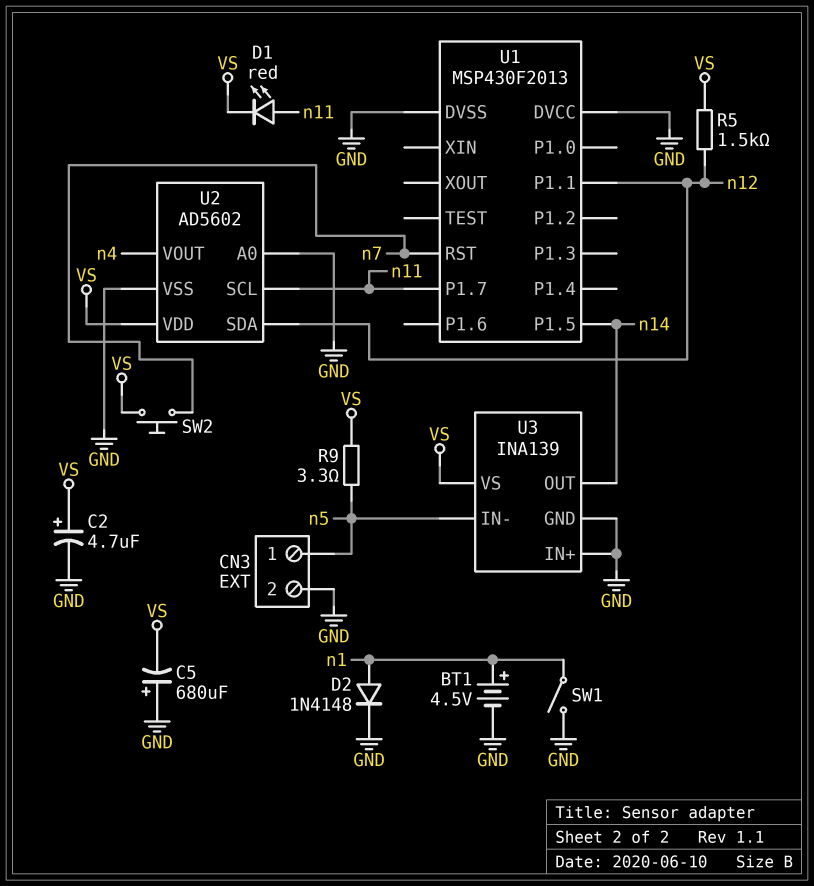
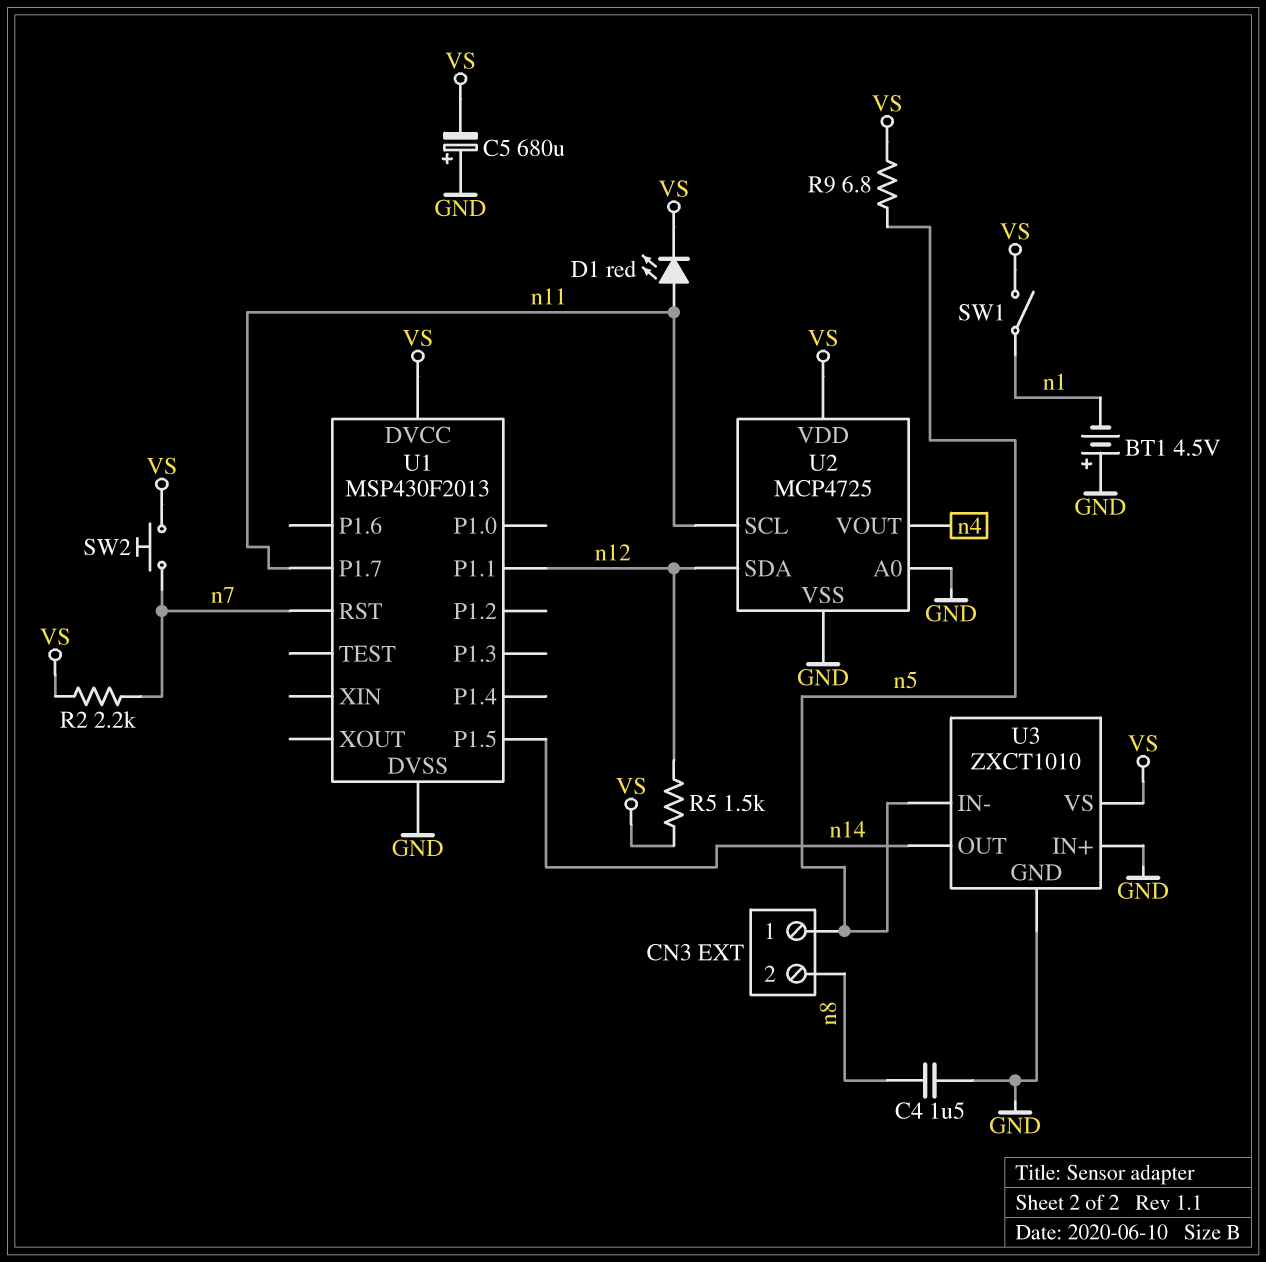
BT1: 4.5V (plus n1, minus GND) -> 4.5V (plus GND, minus n1)
C2: 4.7uF (plus VS, minus GND) -> none
C4: none -> 1.5uF (GND, n8)
CN3 pin 2: GND -> n8
D2: diode 1N4148 (A n1, K GND) -> none
R2: none -> 2.2k (VS, n7)
R9: 3.3 (VS, n5) -> 6.8 (VS, n5)
SW1: switch (GND, n1) -> switch (VS, n1)
U1 pin DVCC: GND -> VS
U2: AD5602 -> MCP4725
U3: INA139 -> ZXCT1010

